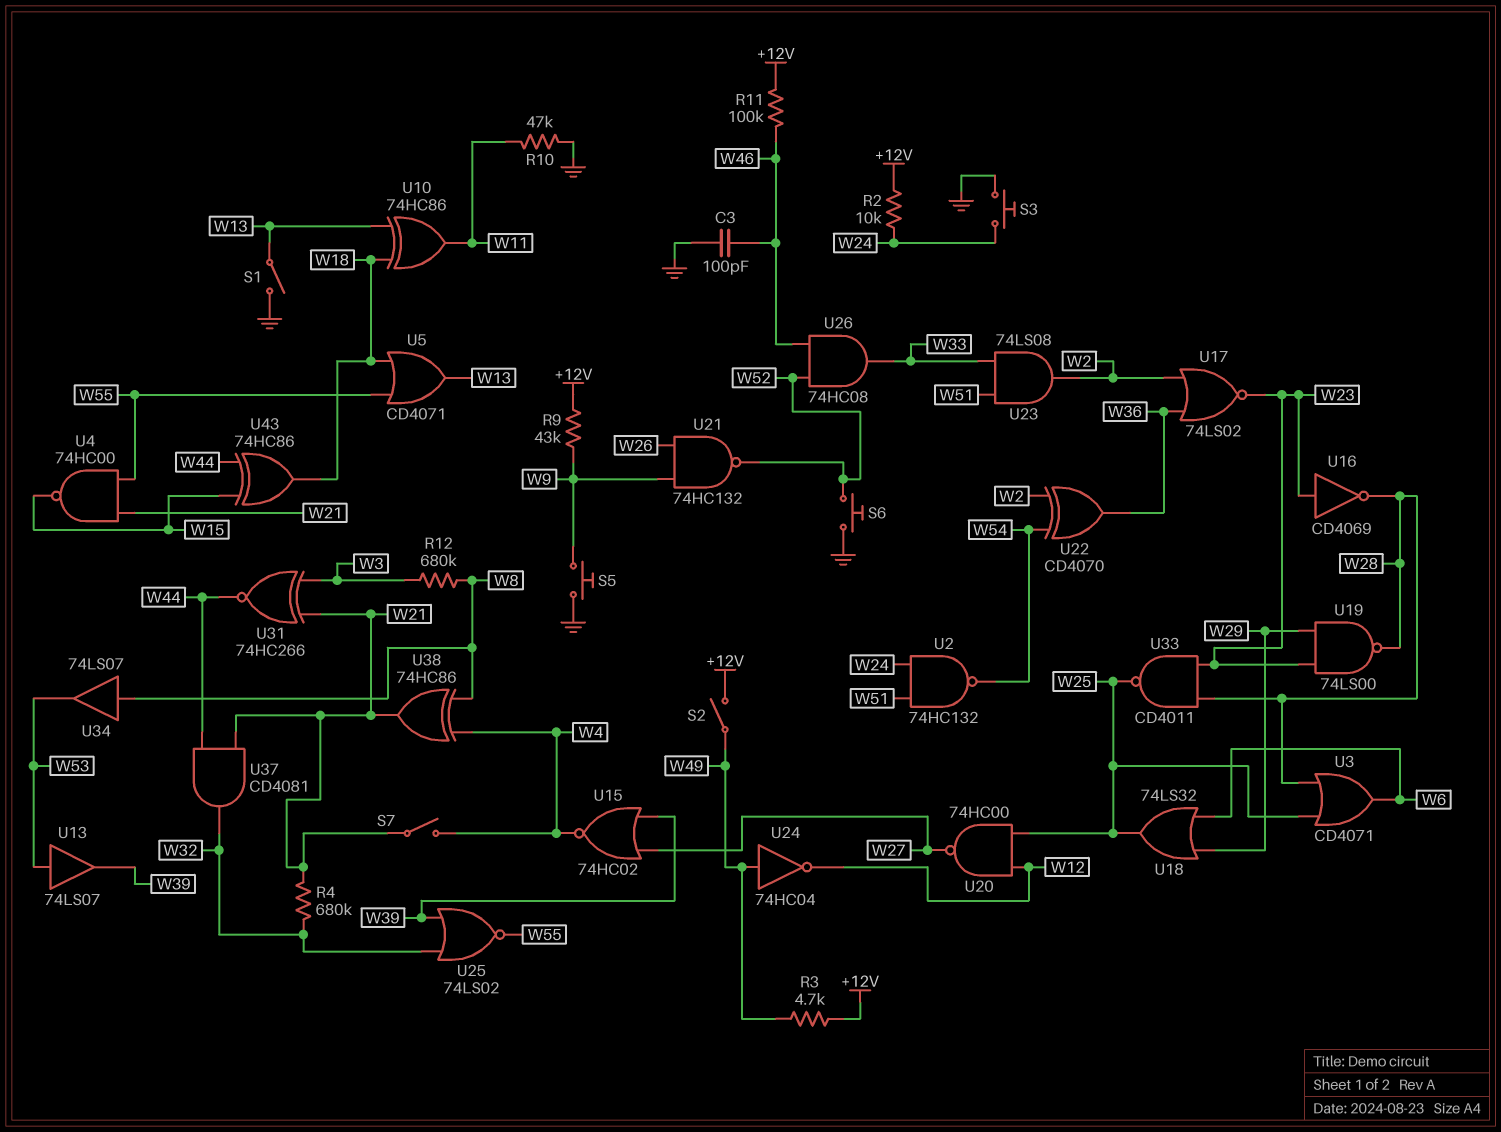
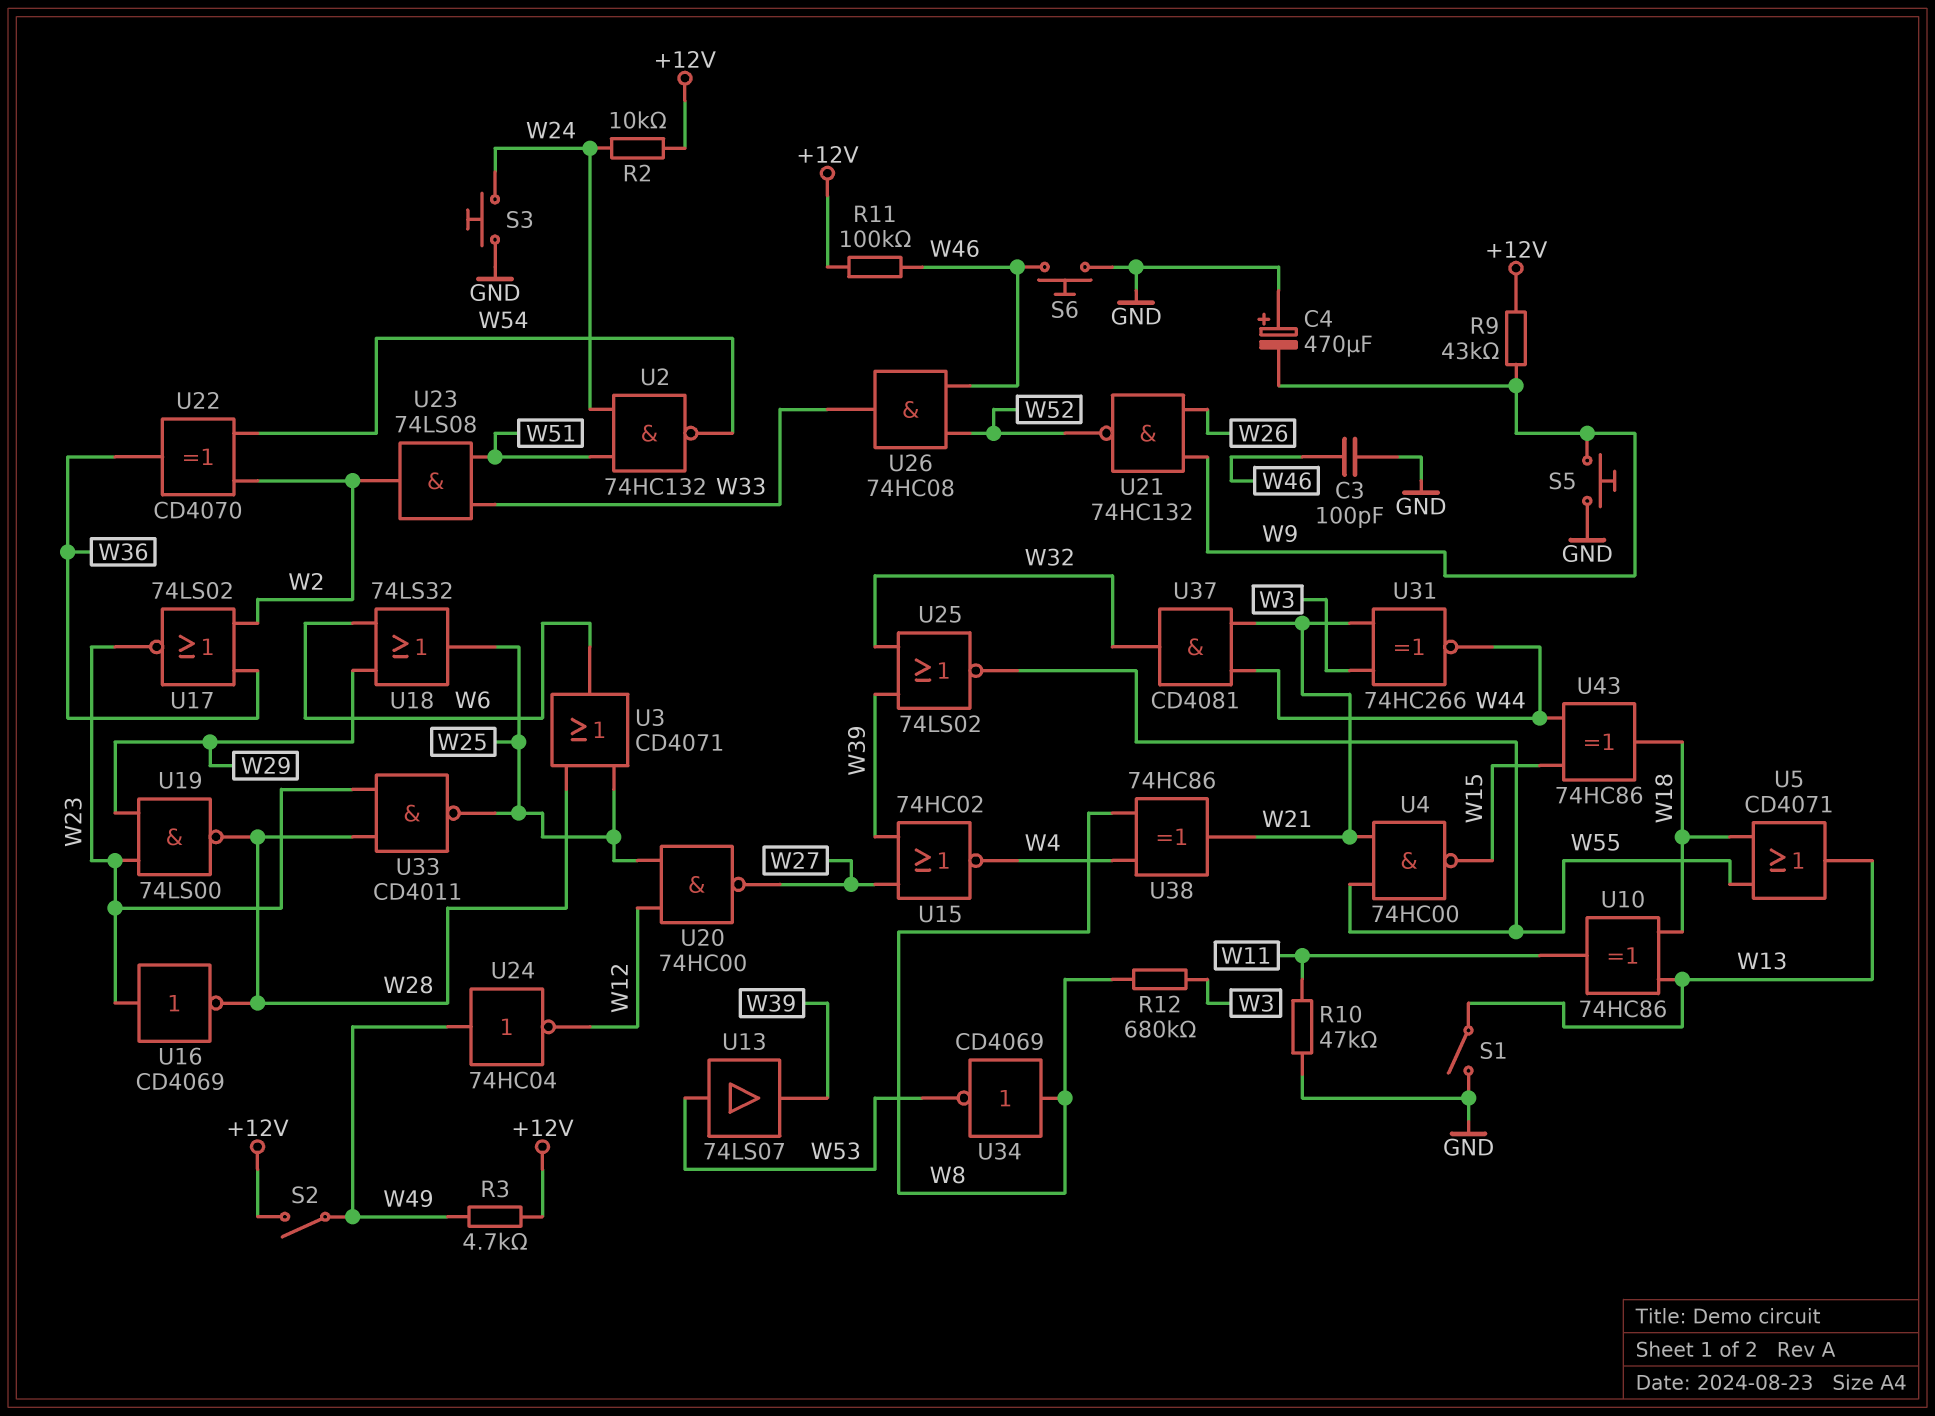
C4: none -> 470uF (plus GND, minus W9)
R4: 680k (W21, W32) -> none
S6: button (GND, W52) -> button (GND, W46)
S7: switch (W4, W21) -> none
U34: buffer 74LS07 (in W8, out W53) -> NOT CD4069 (in W8, out W53)

